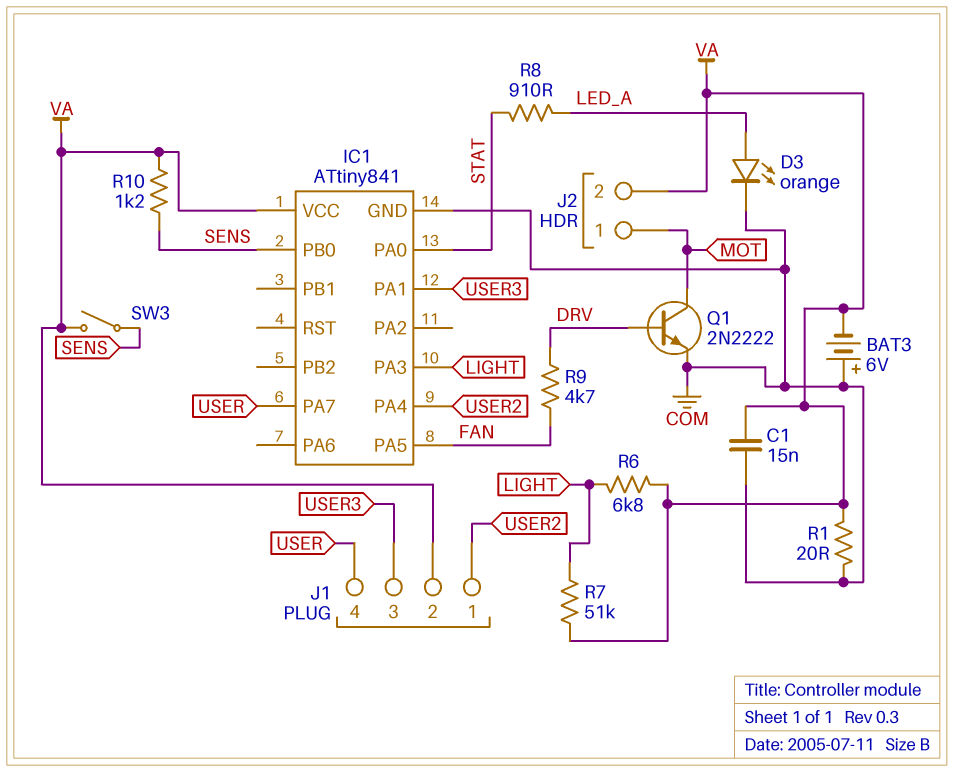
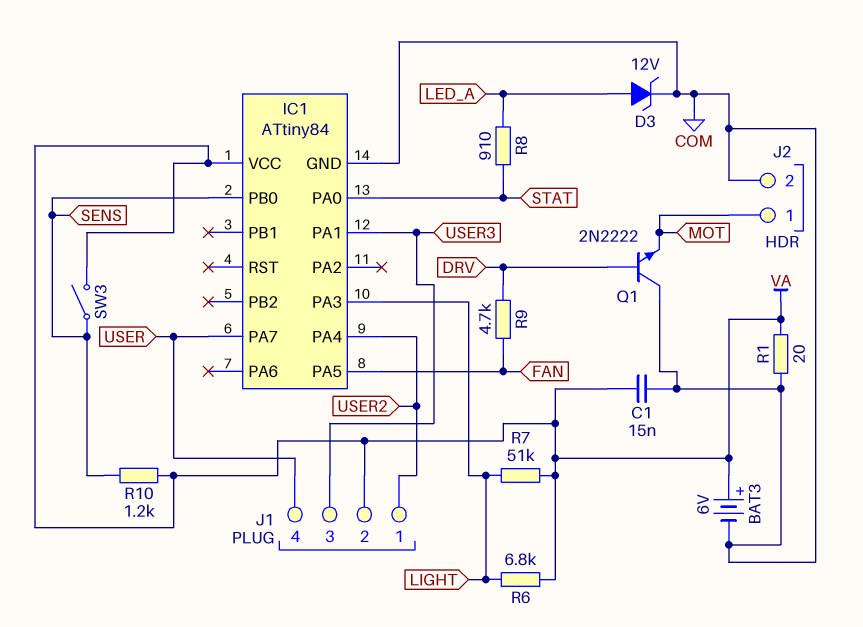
BAT3: 6V (plus COM, minus VA) -> 6V (plus VA, minus COM)
D3: LED orange (A LED_A, K COM) -> zener 12V (A LED_A, K COM)
IC1: ATtiny841 -> ATtiny84
J2 pin 2: VA -> COM
Q1: NPN 2N2222 (B DRV, C MOT, E COM) -> NPN 2N2222 (B DRV, C COM, E MOT)

